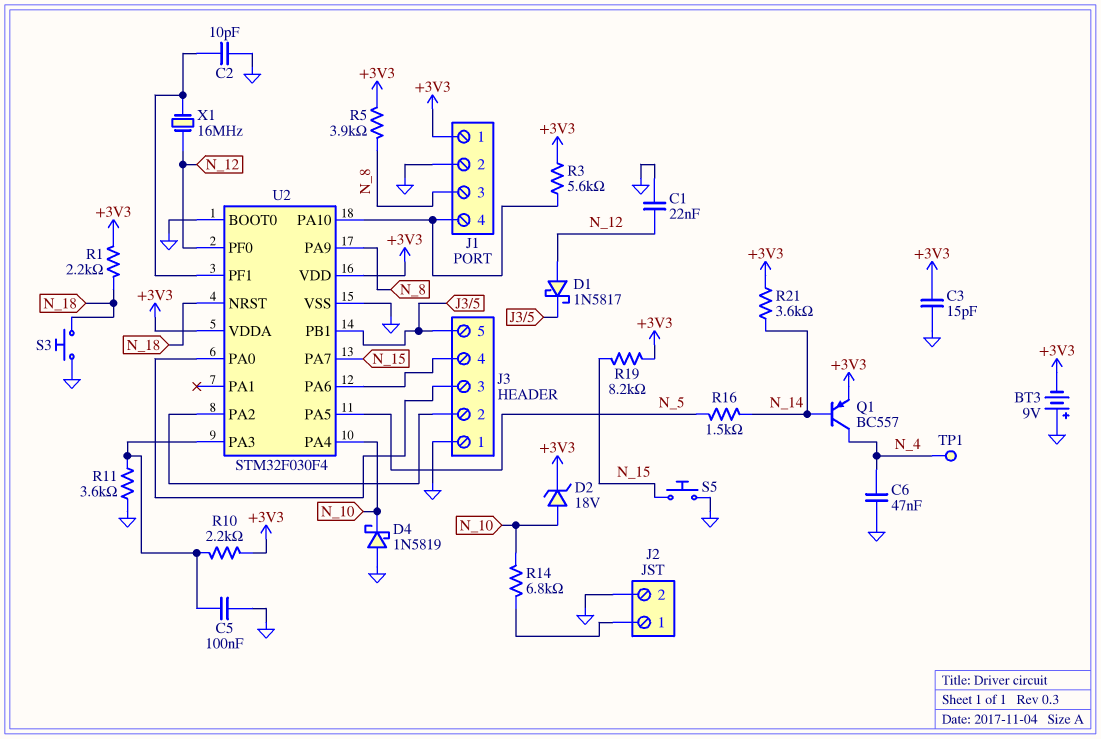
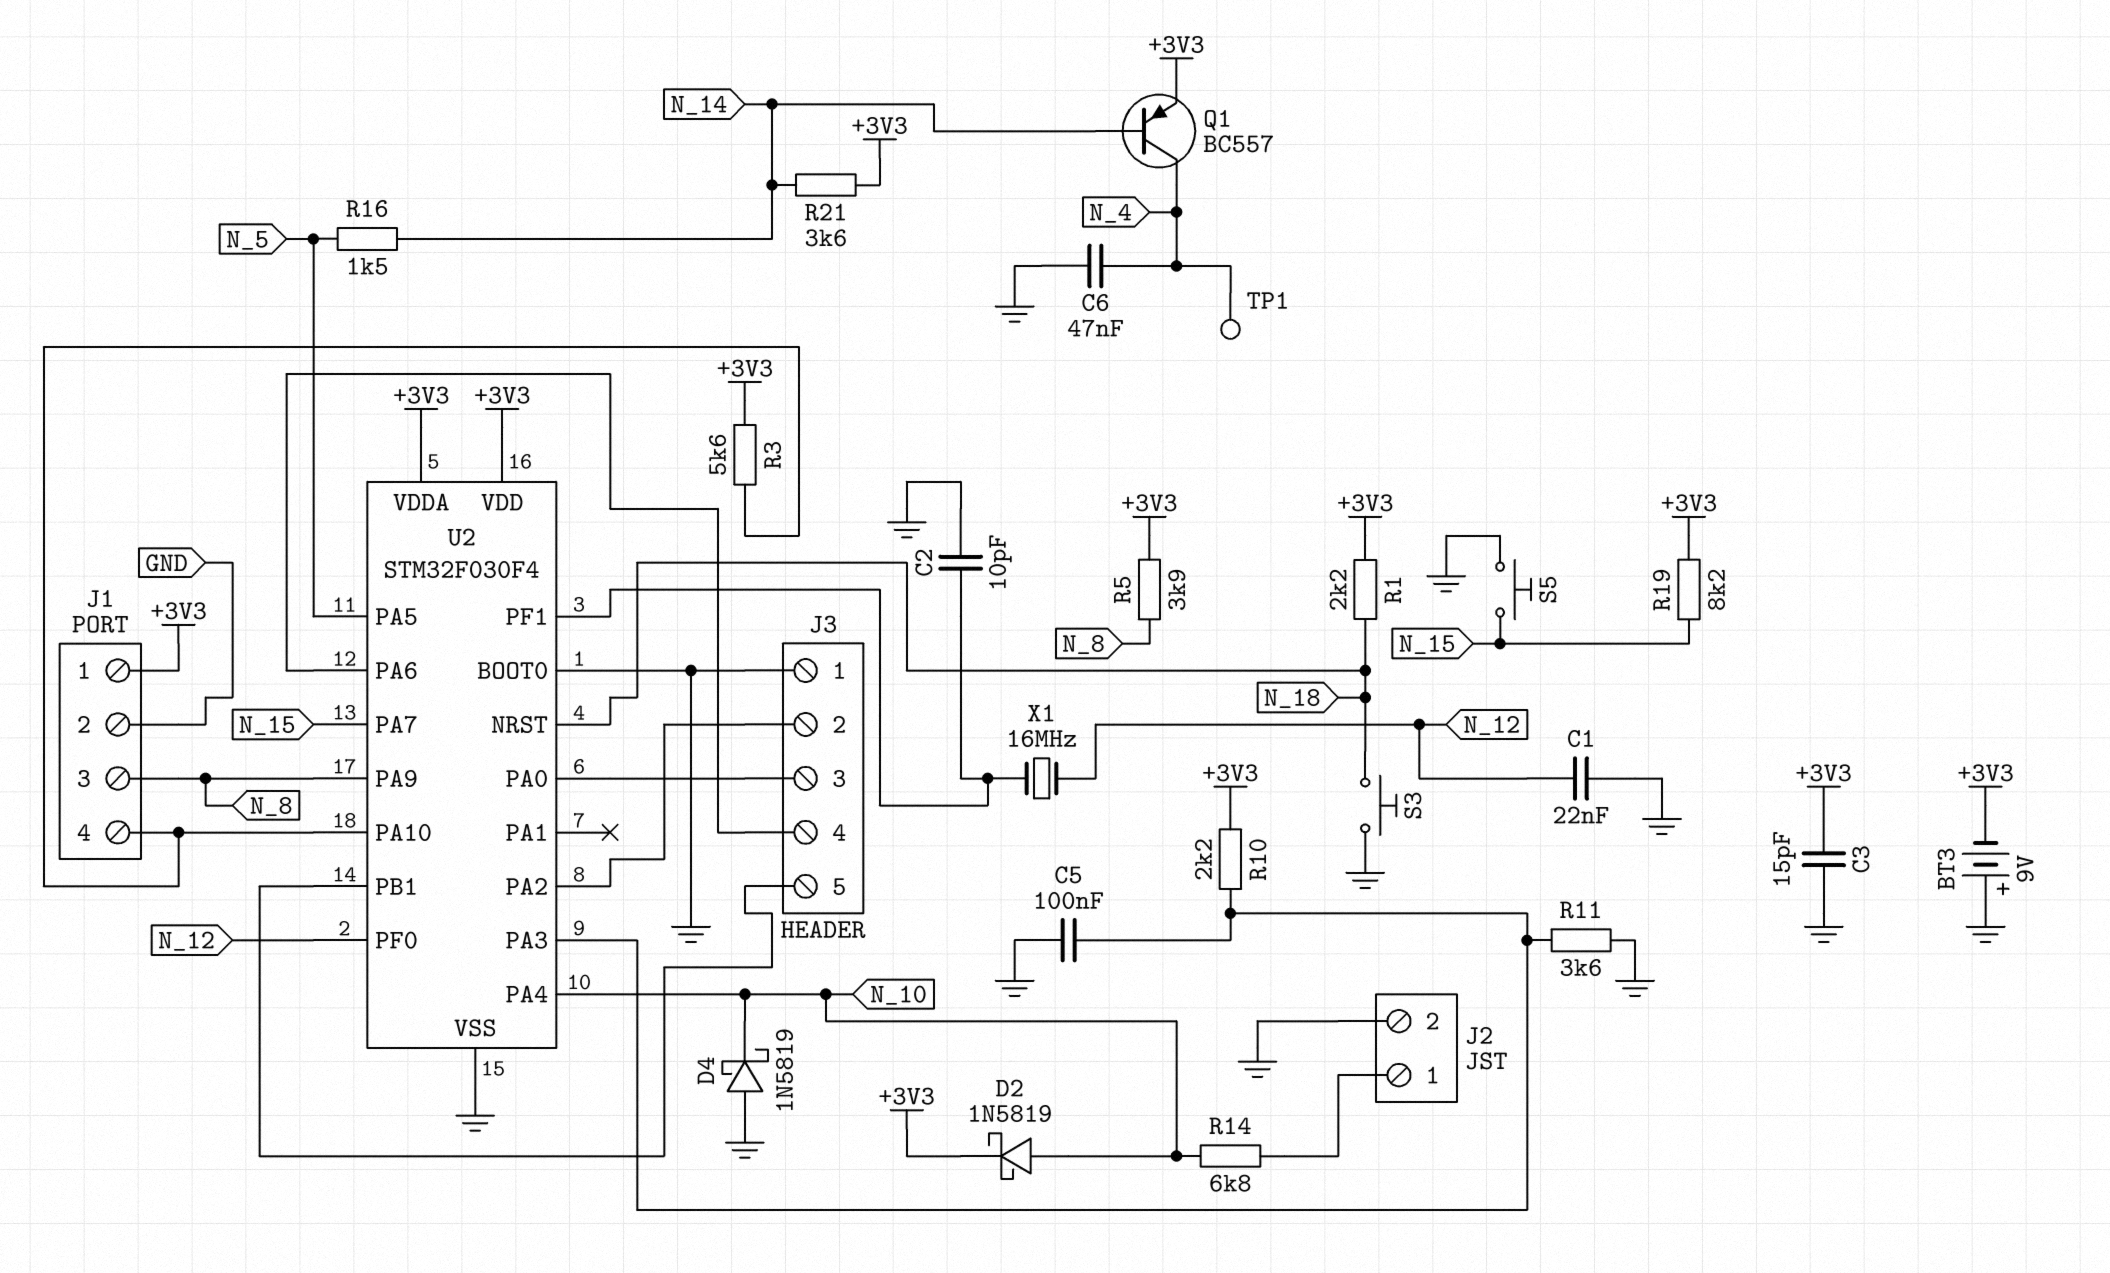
D1: schottky 1N5817 (A N_12, K J3/5) -> none
D2: zener 18V (A N_10, K +3V3) -> schottky 1N5819 (A N_10, K +3V3)

